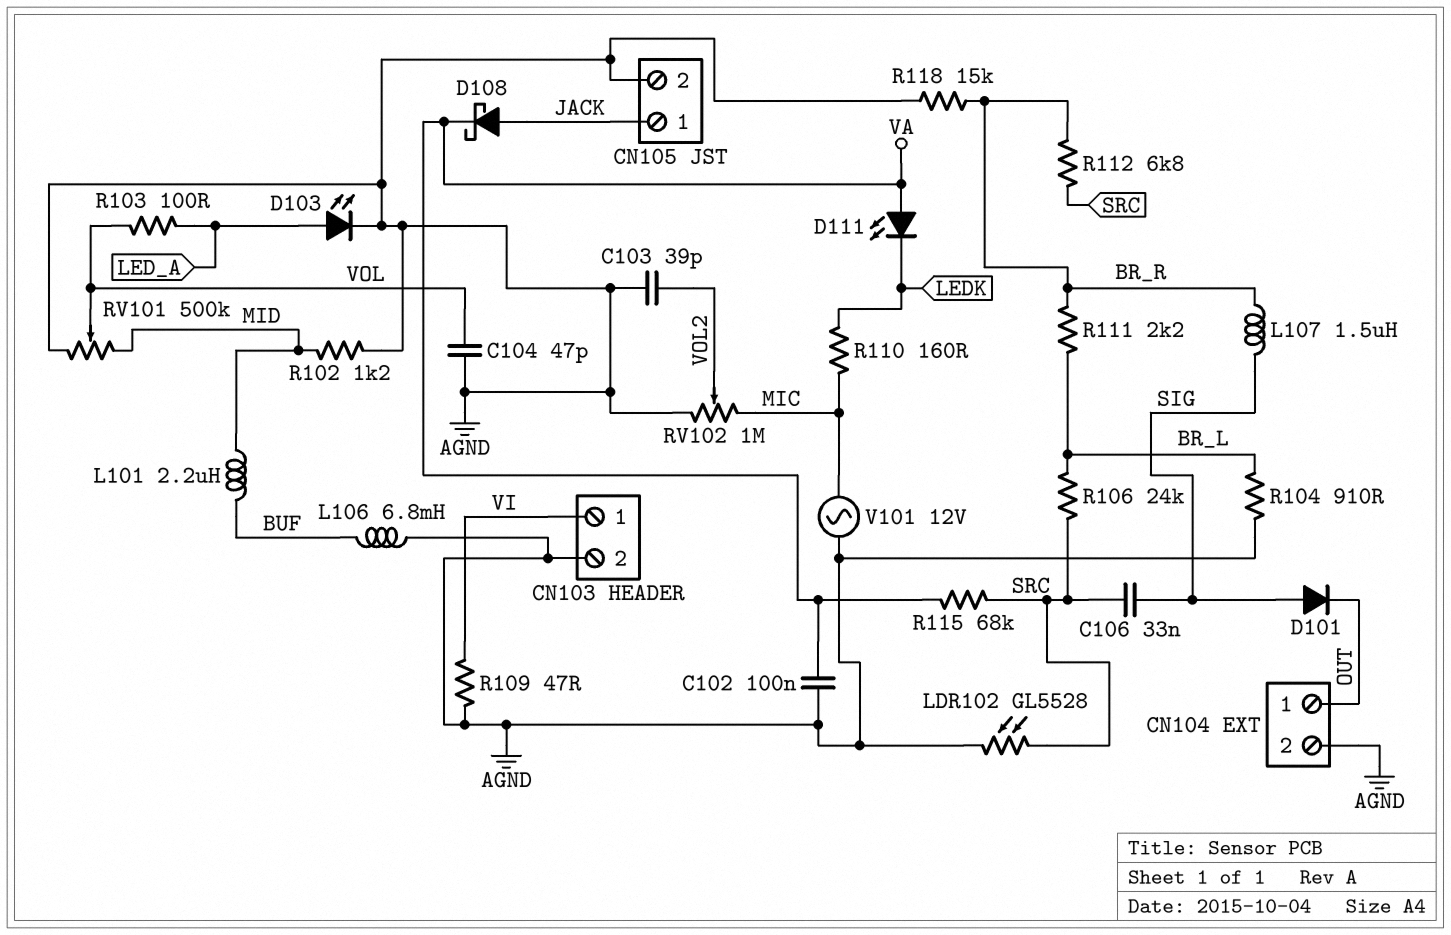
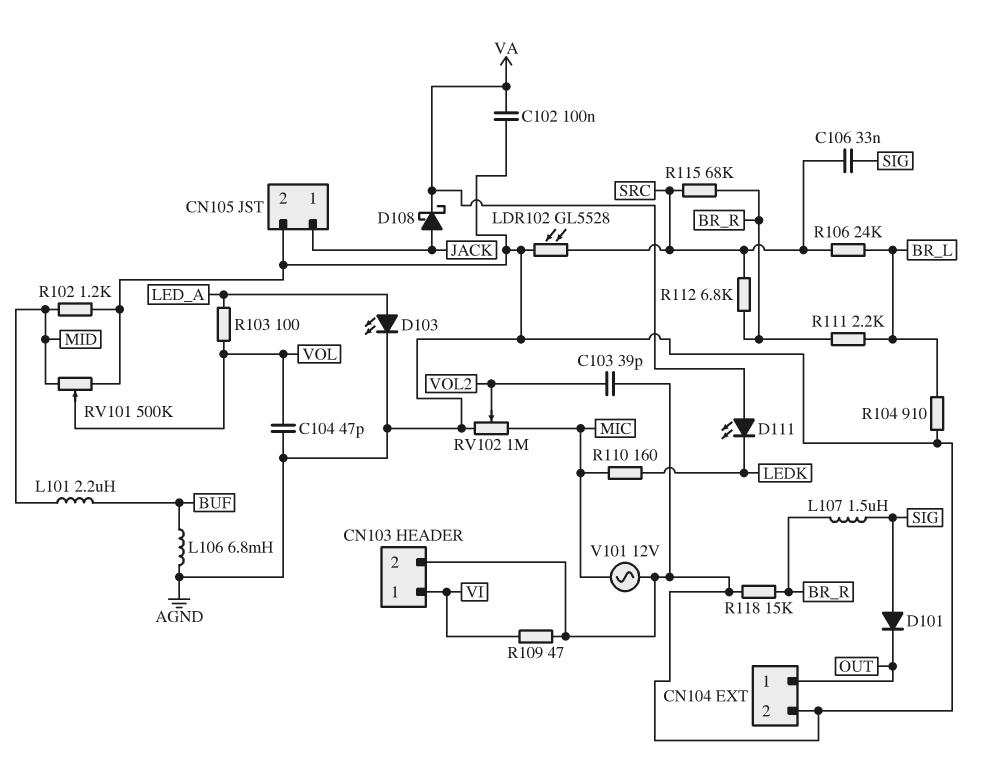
R115: 68k (SRC, VA) -> 68k (BR_R, SRC)

